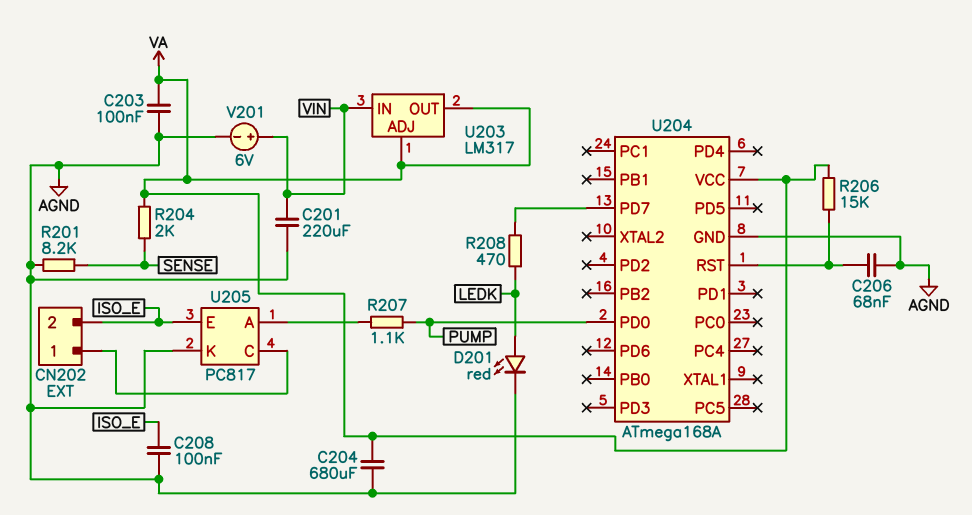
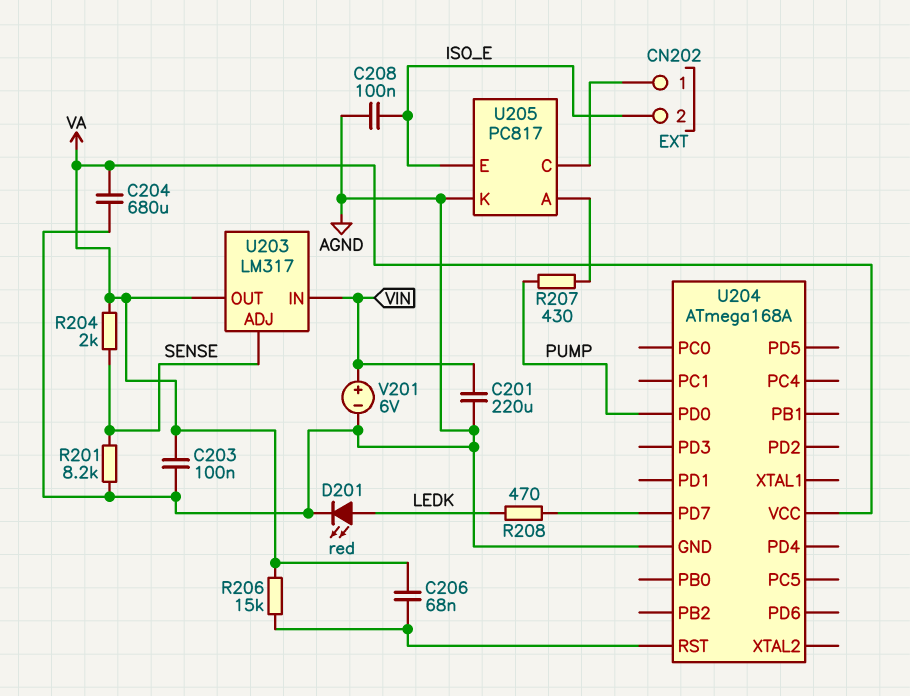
C206: 68nF (AGND, U204/RST) -> 68nF (U204/RST, VA)
R207: 1.1k (PUMP, U205/A) -> 430 (PUMP, U205/A)
U203 pin ADJ: VA -> SENSE

